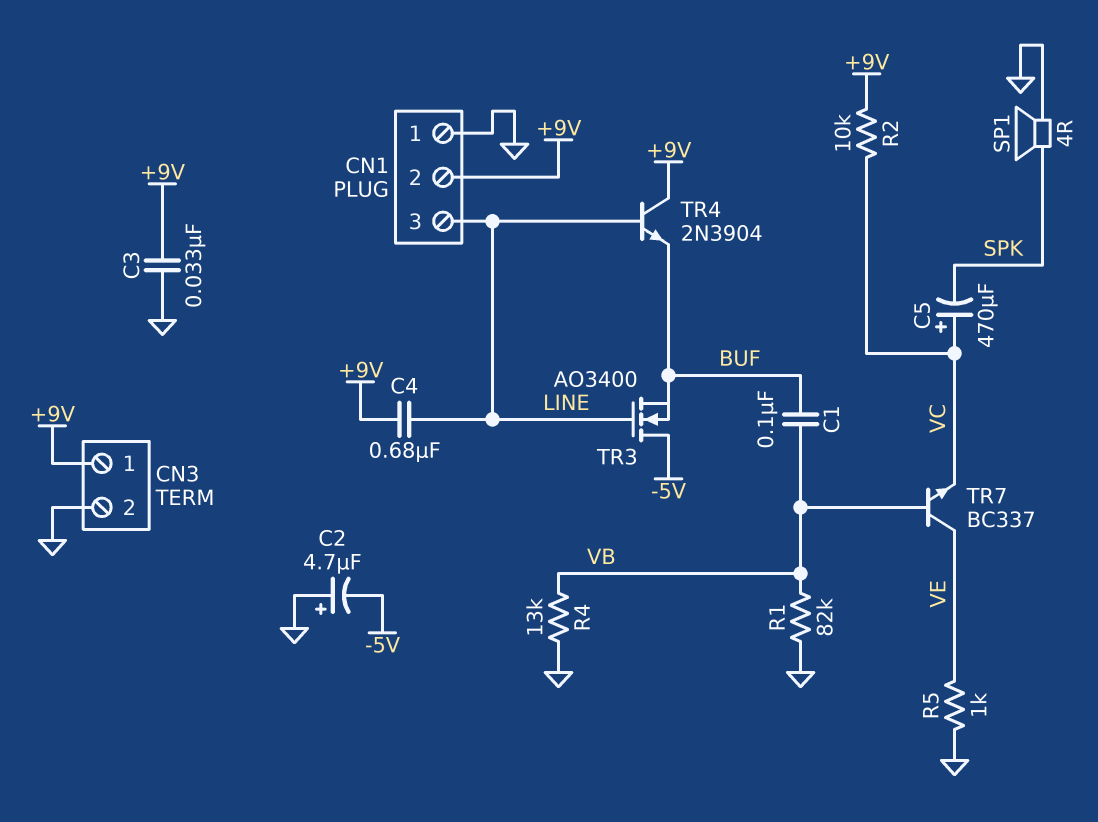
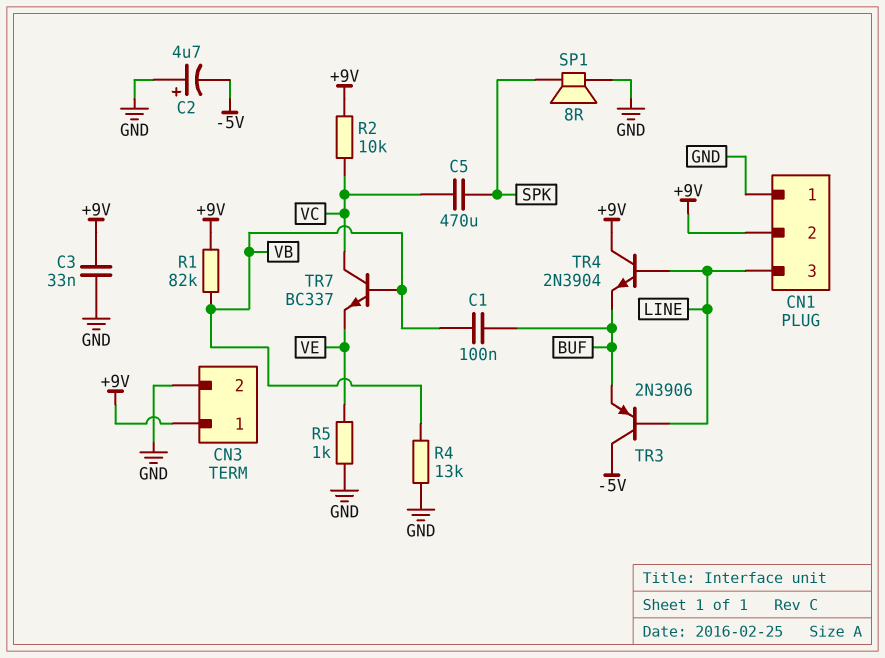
C4: 680nF (+9V, LINE) -> none
C5: 470uF (plus VC, minus SPK) -> 470uF (SPK, VC)
R1: 82k (GND, VB) -> 82k (+9V, VB)
SP1: speaker 4R (GND, SPK) -> speaker 8R (GND, SPK)
TR3: NMOS AO3400 (G LINE, D -5V, S BUF) -> PNP 2N3906 (B LINE, C -5V, E BUF)
TR7: NPN BC337 (B VB, C VE, E VC) -> NPN BC337 (B VB, C VC, E VE)

